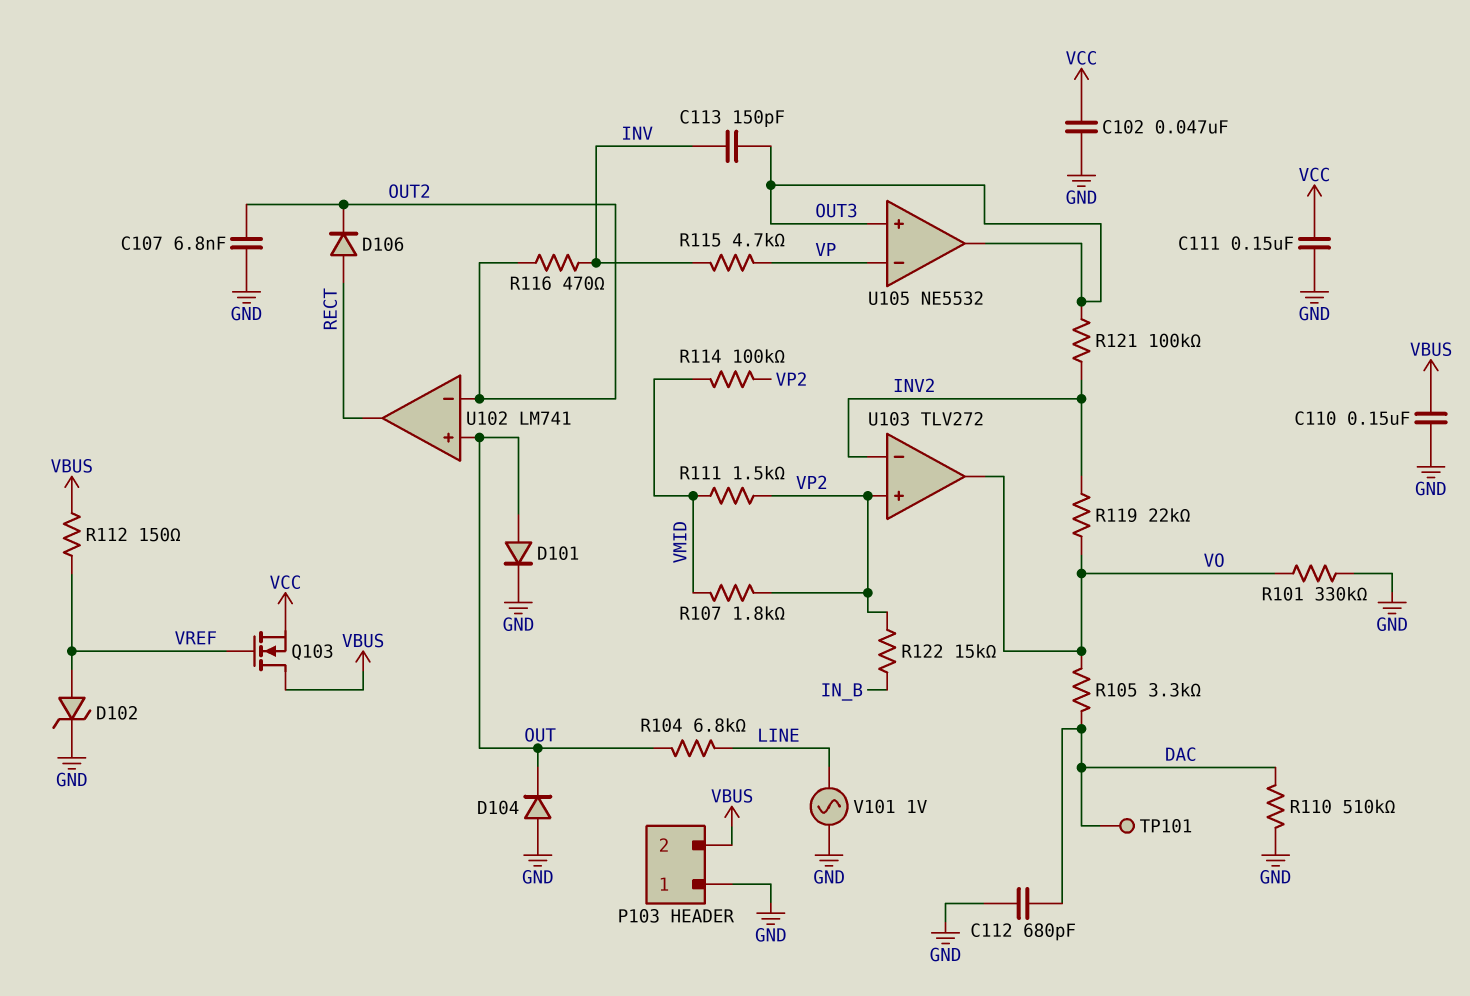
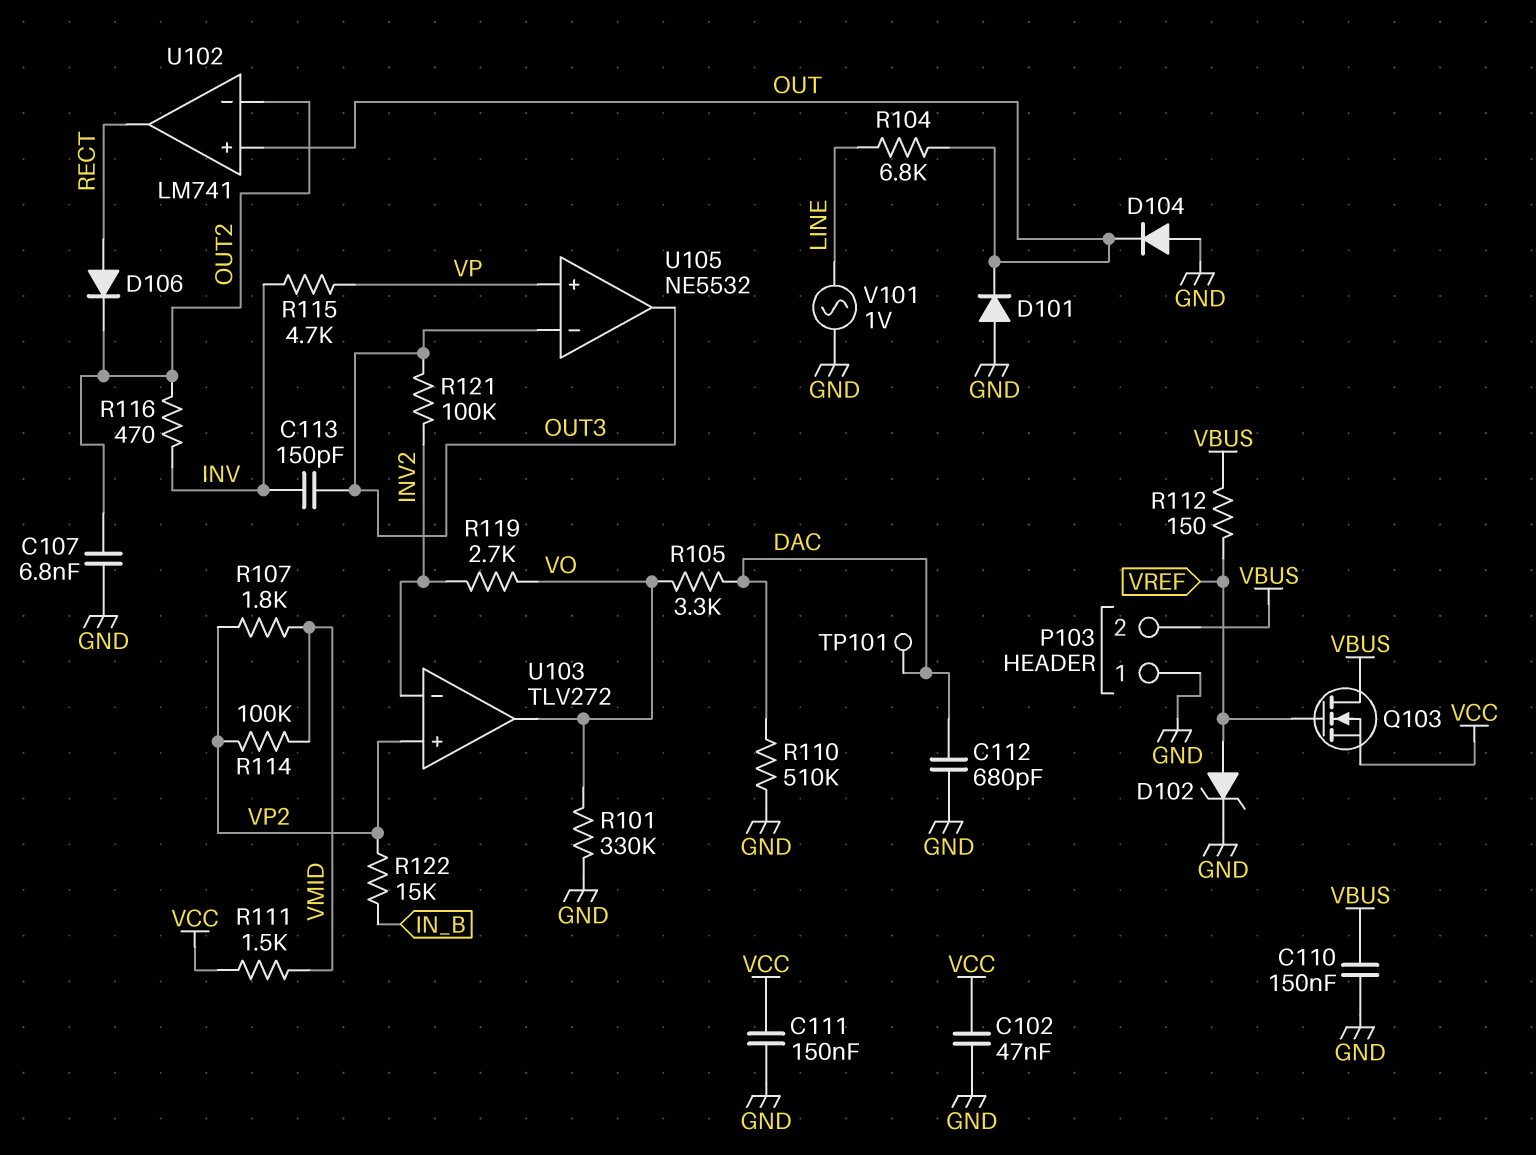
D101: diode (A OUT, K GND) -> diode (A GND, K OUT)
R111: 1.5k (VMID, VP2) -> 1.5k (VCC, VMID)
R119: 22k (INV2, VO) -> 2.7k (INV2, VO)
U105 pin in+: OUT3 -> VP
U105 pin in-: VP -> OUT3

